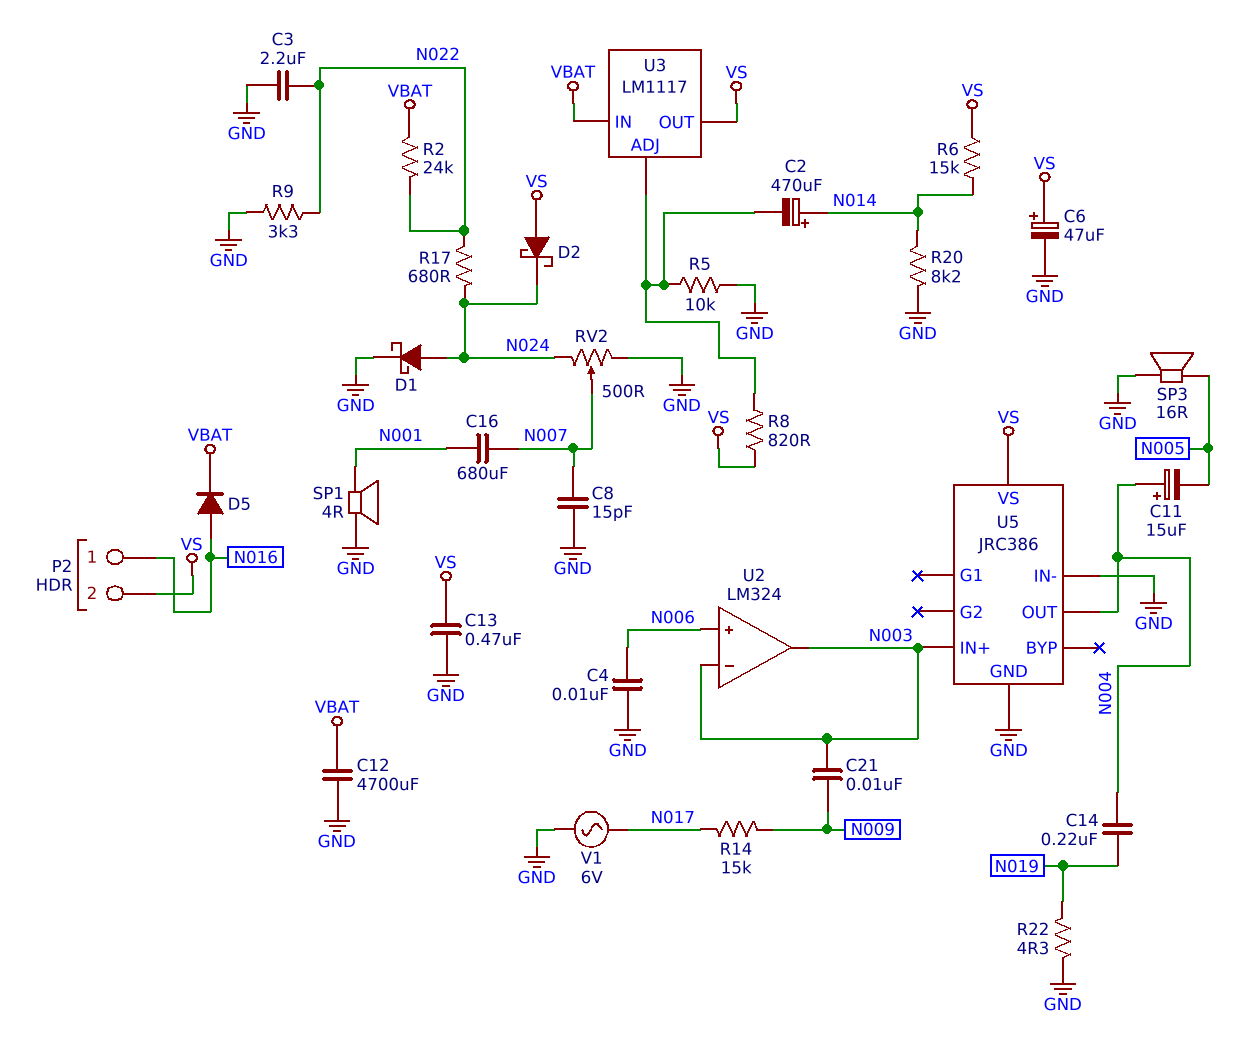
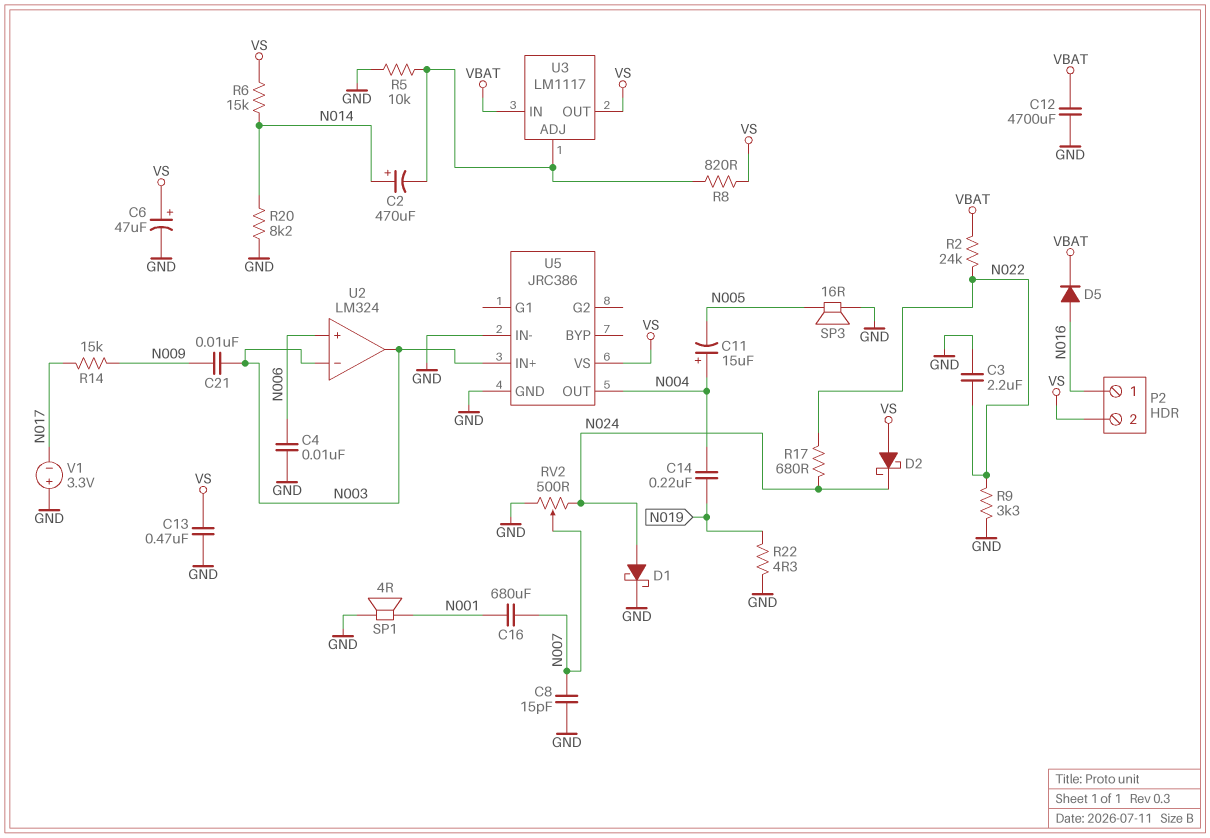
V1: AC 6V (GND, N017) -> 3.3V (plus GND, minus N017)

